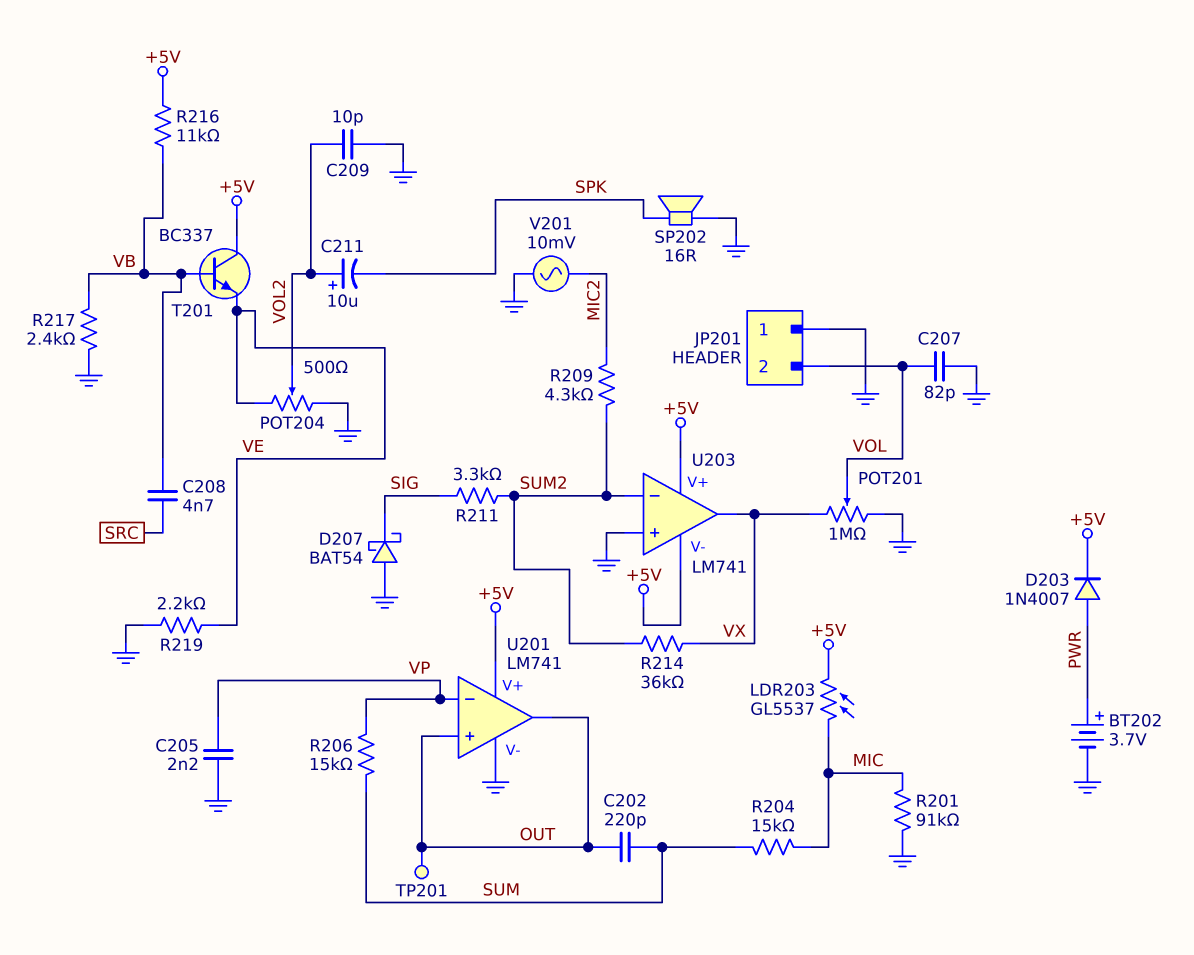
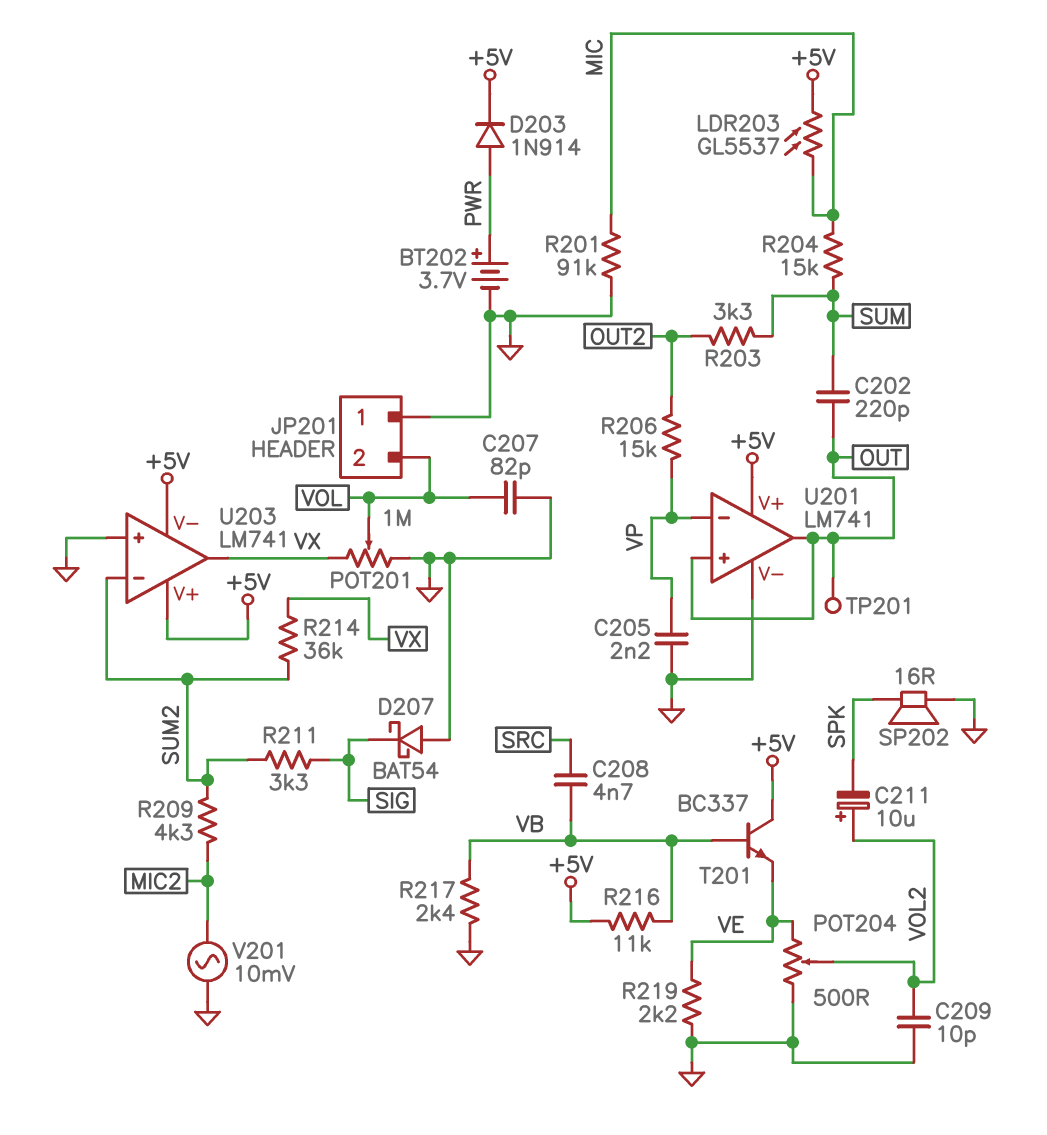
D203: diode 1N4007 (A PWR, K +5V) -> diode 1N914 (A PWR, K +5V)
R203: none -> 3.3k (OUT2, SUM)
R206: 15k (SUM, VP) -> 15k (OUT2, VP)

